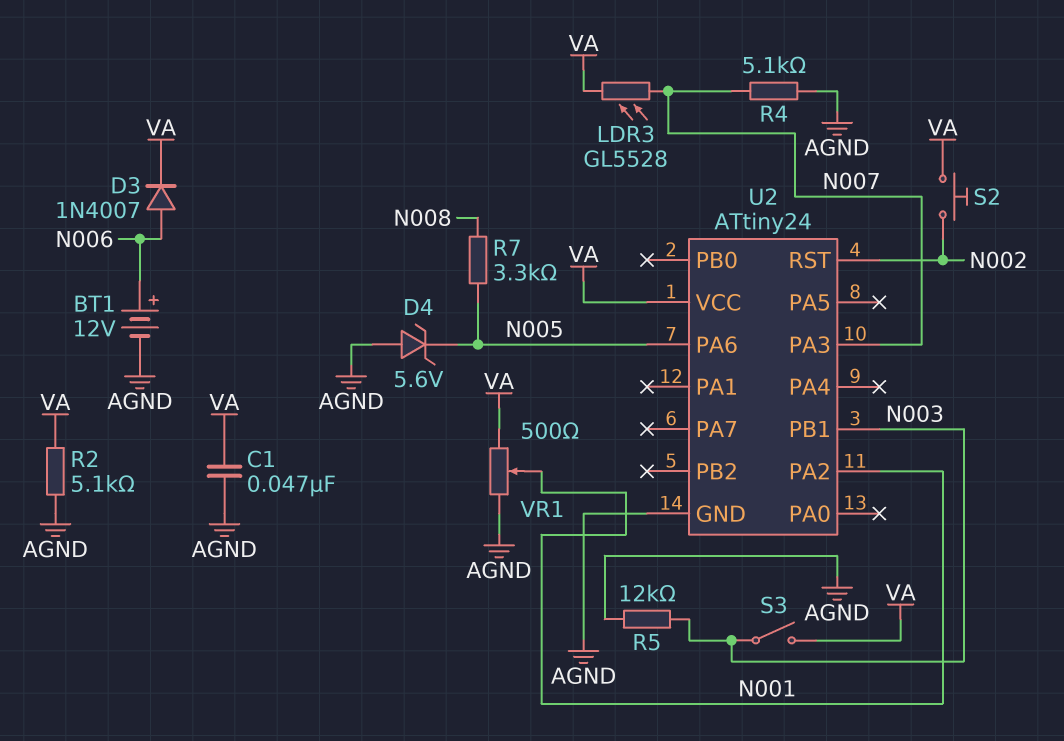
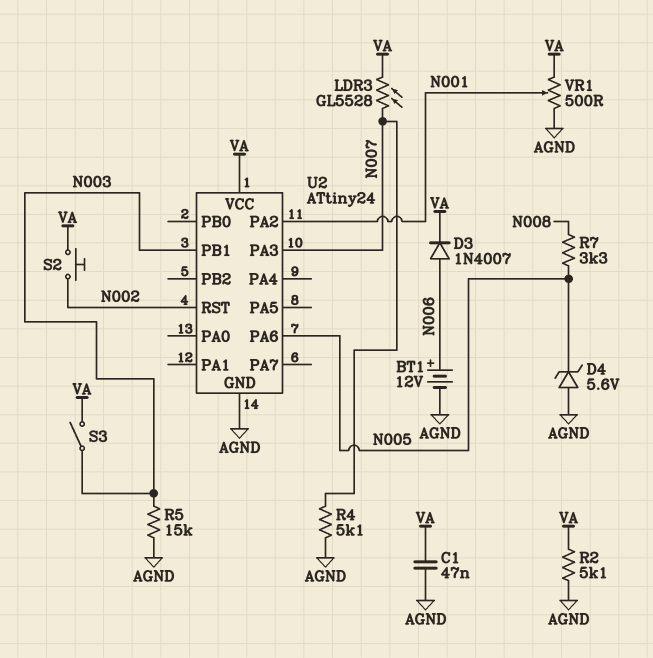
R5: 12k (AGND, N003) -> 15k (AGND, N003)

